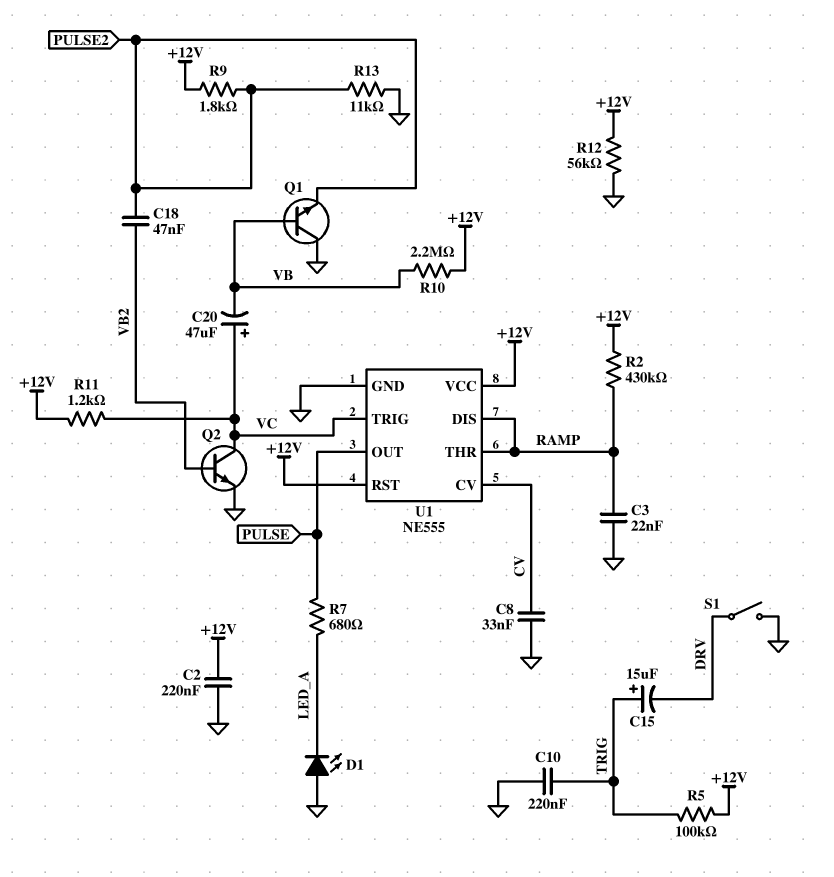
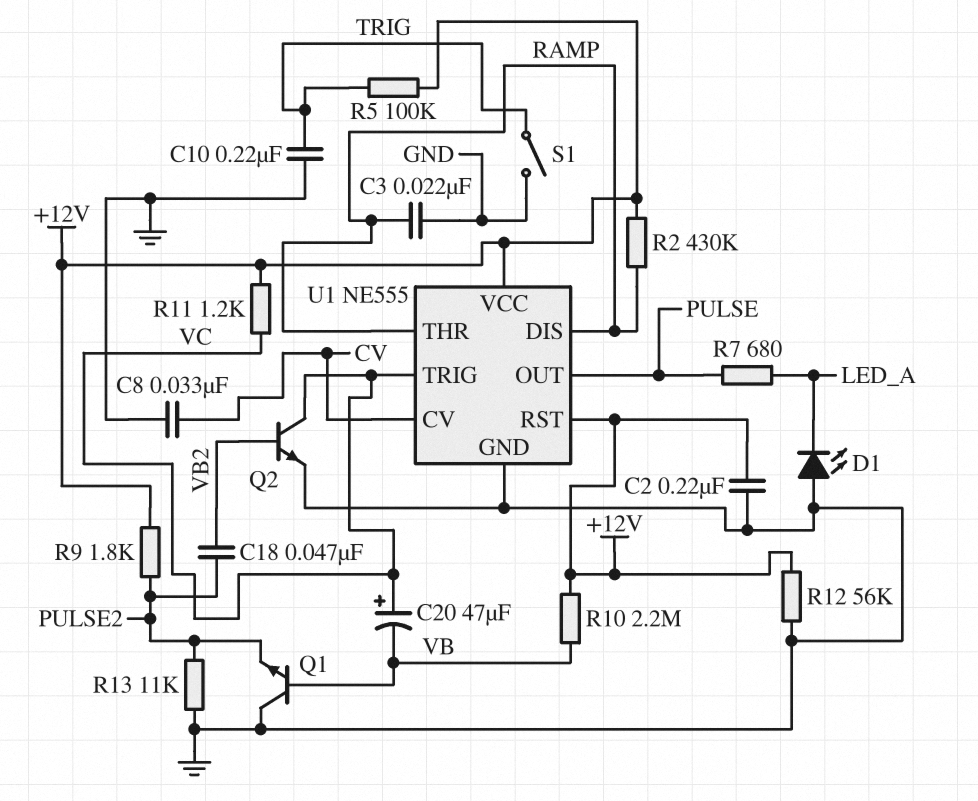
C15: 15uF (plus TRIG, minus DRV) -> none
S1: switch (DRV, GND) -> switch (GND, TRIG)

